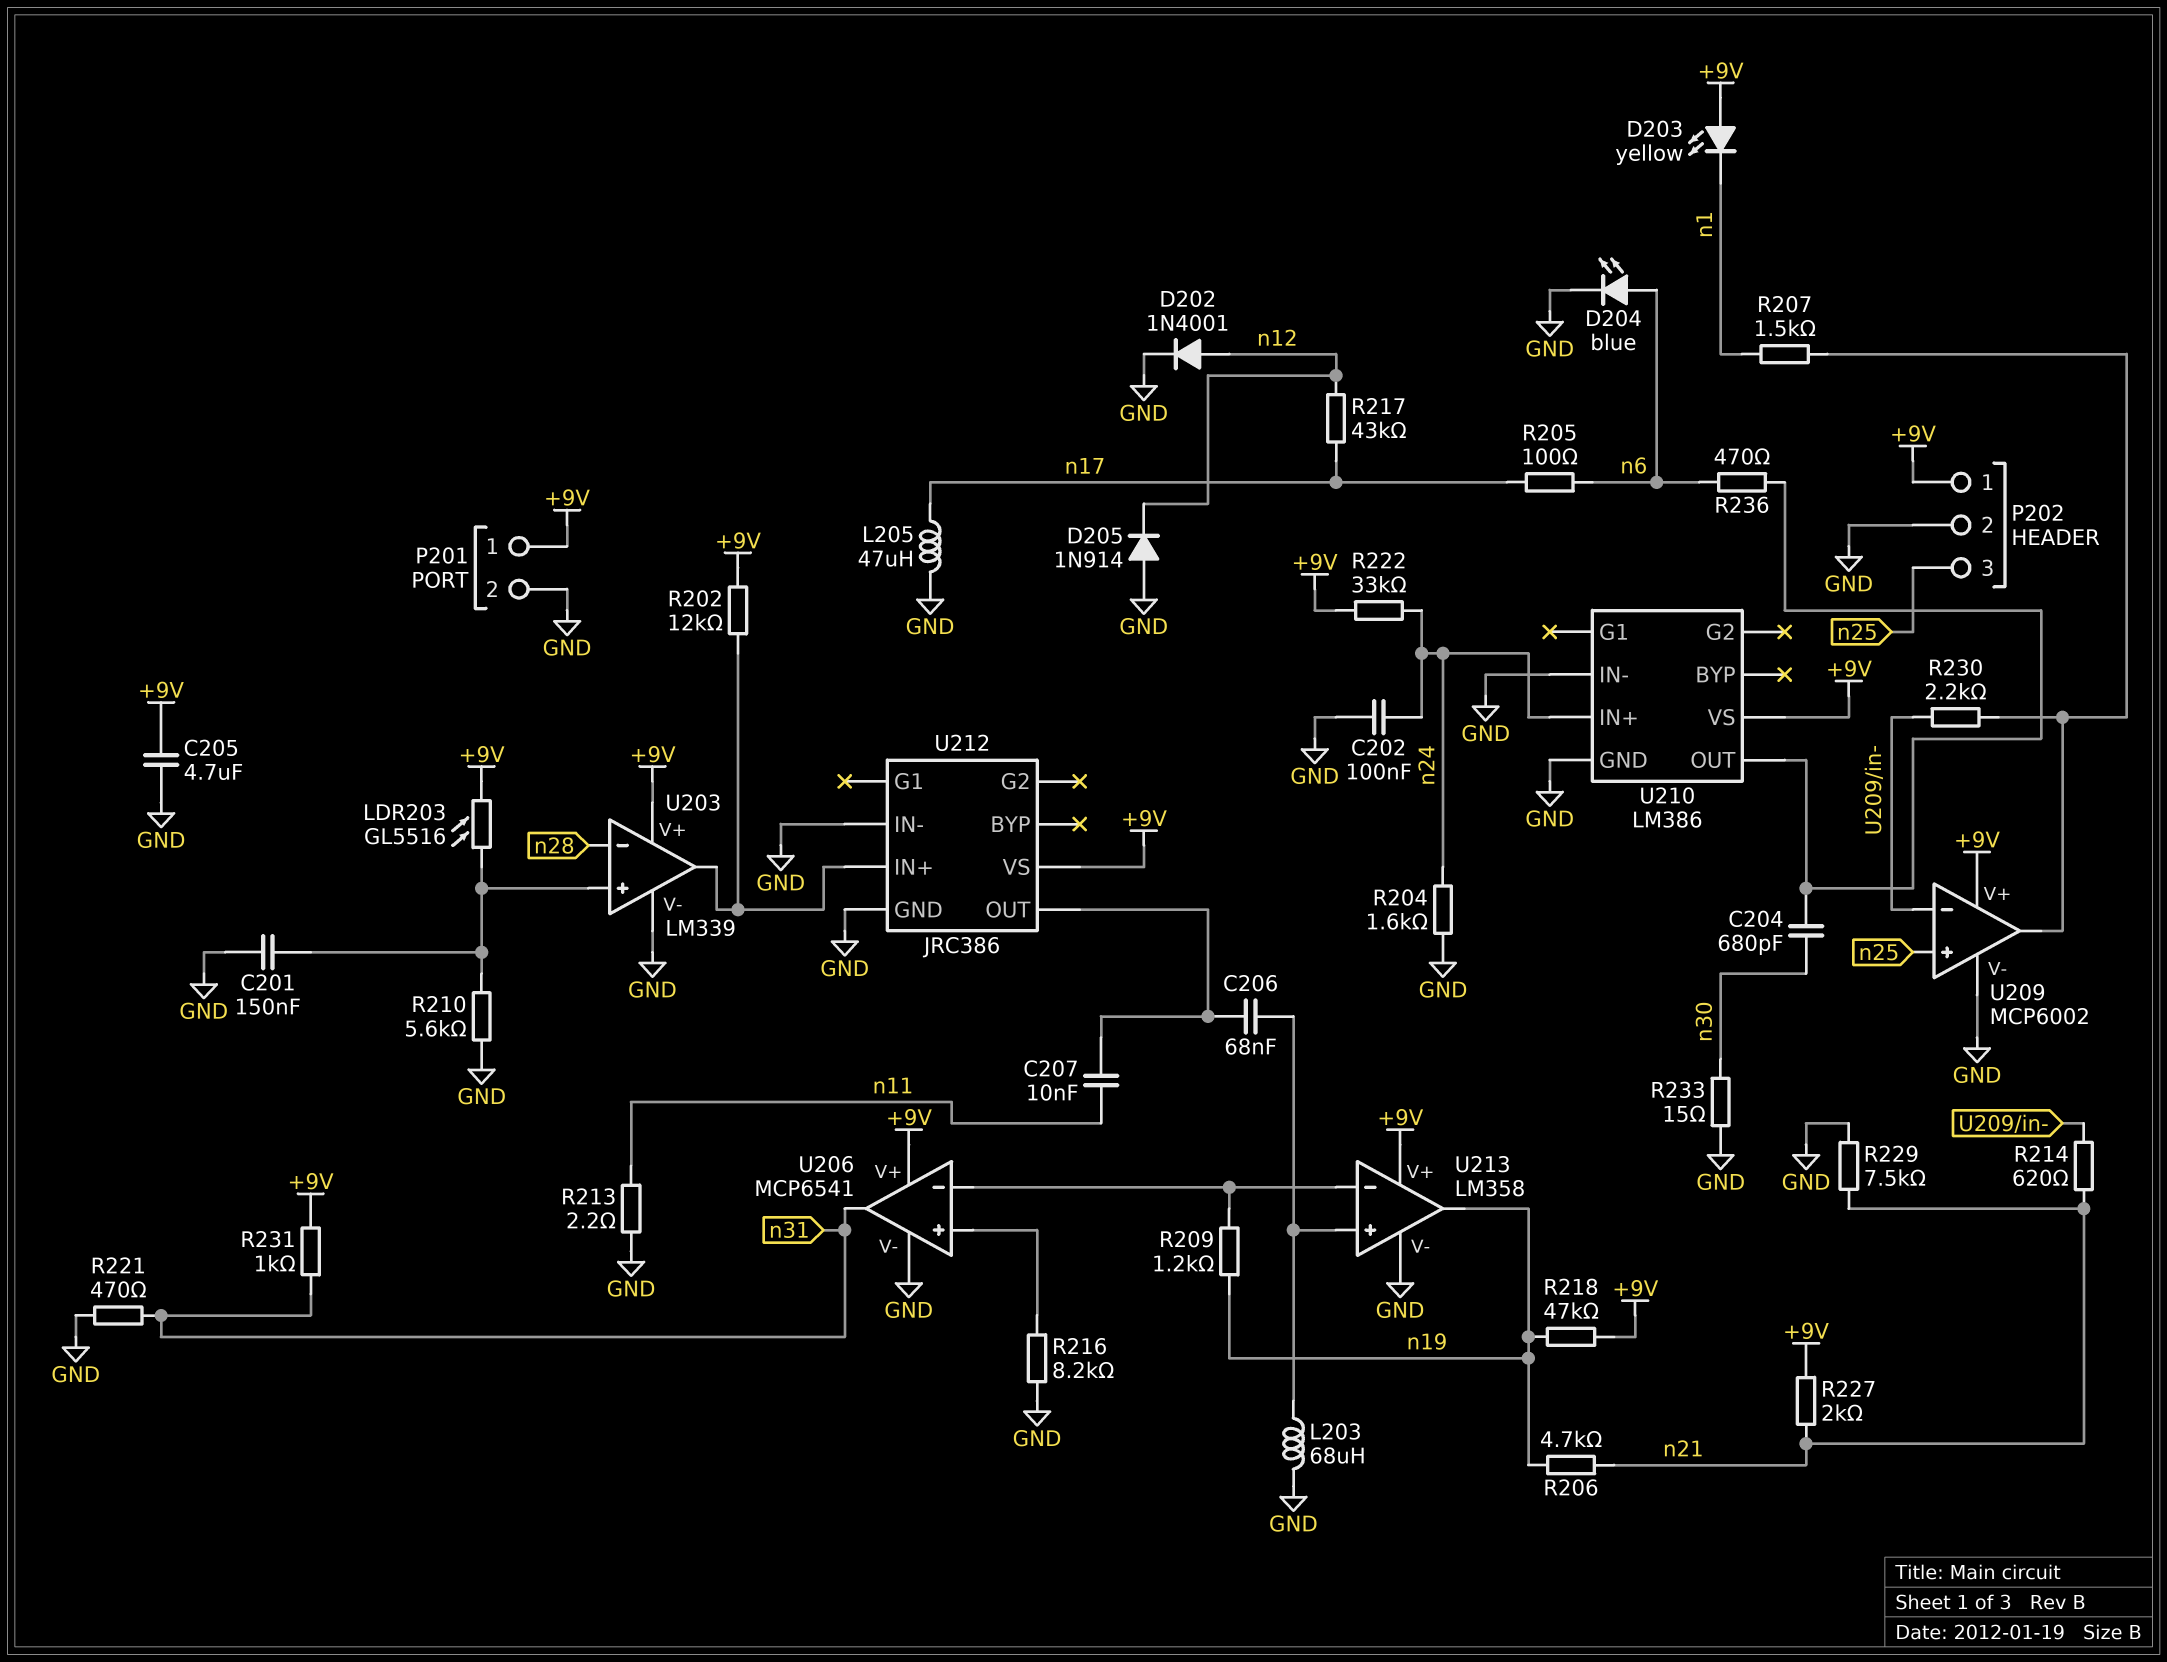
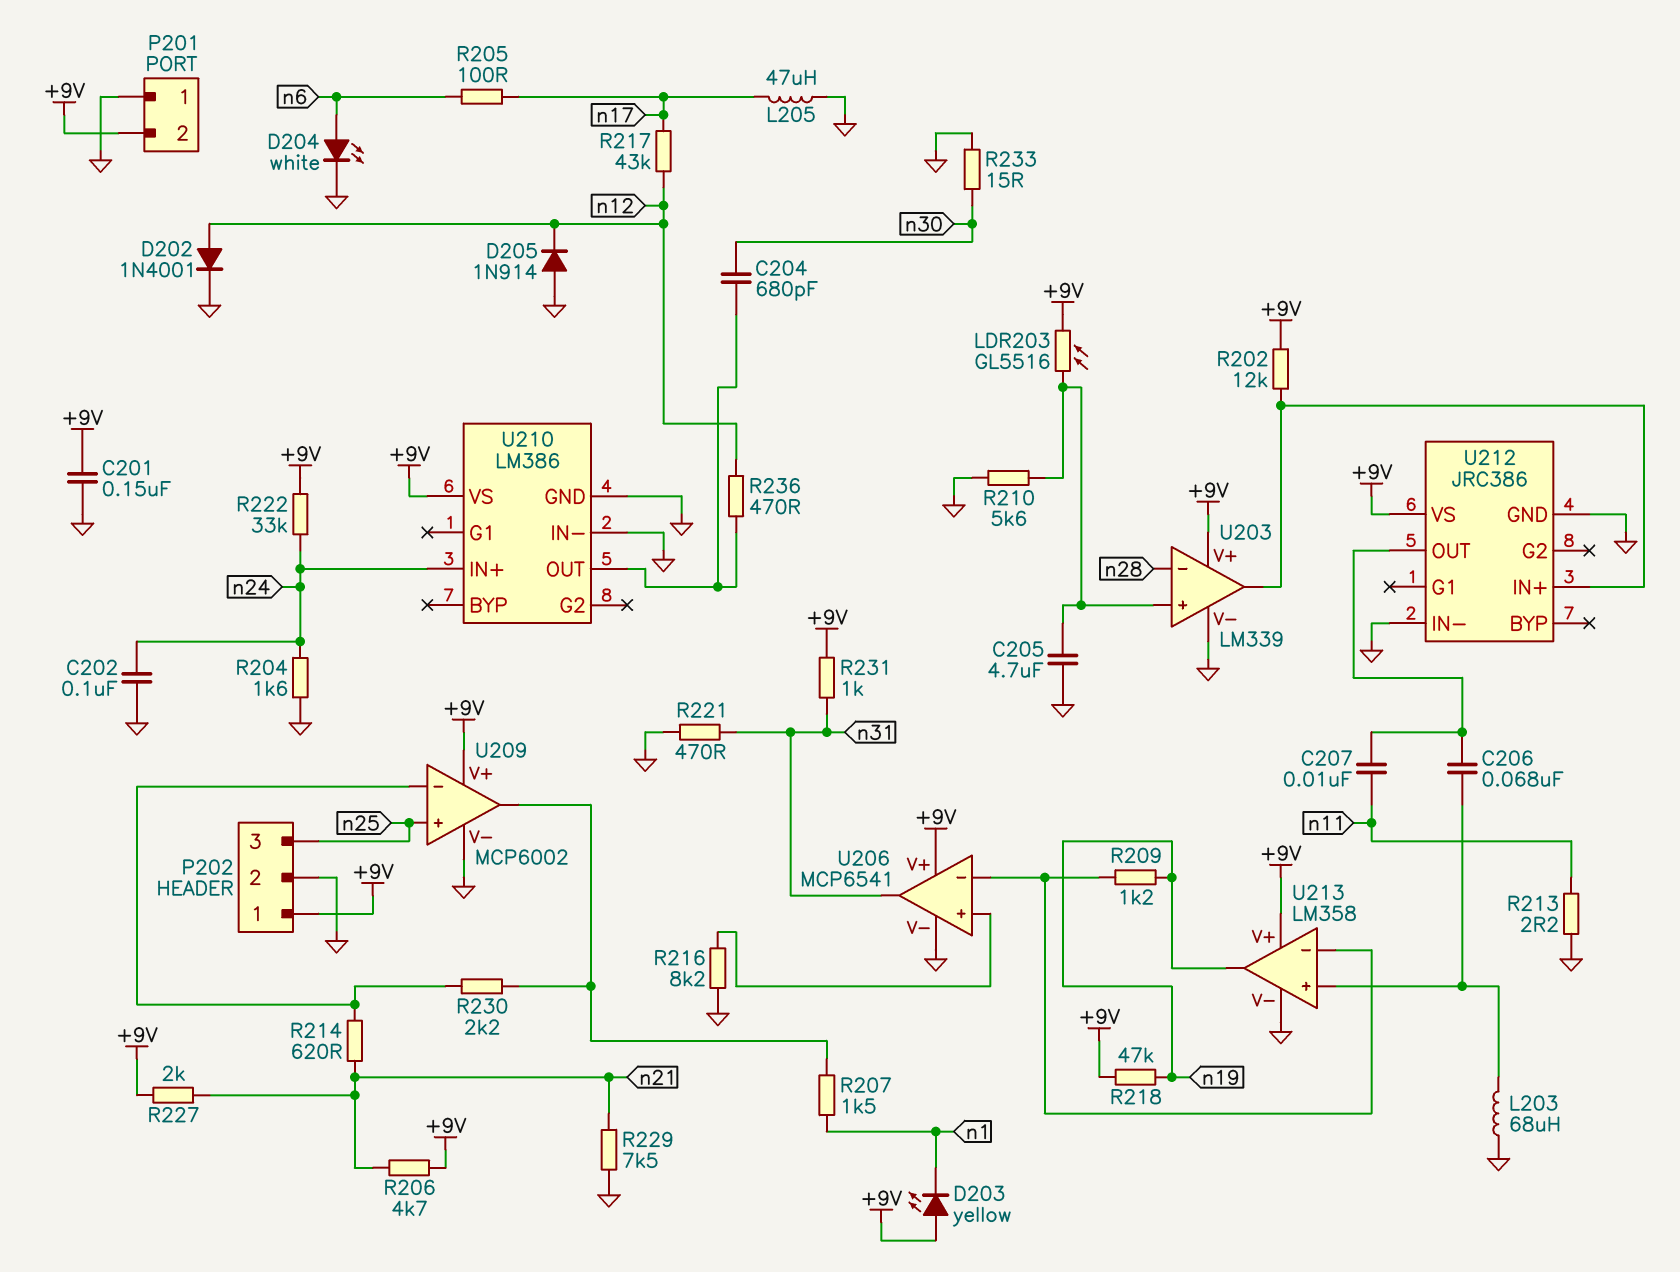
C201: 150nF (GND, U203/in+) -> 150nF (+9V, GND)
C205: 4.7uF (+9V, GND) -> 4.7uF (GND, U203/in+)
D204: LED blue (A n6, K GND) -> LED white (A n6, K GND)
P201 pin 1: +9V -> GND
P201 pin 2: GND -> +9V
R206: 4.7k (n19, n21) -> 4.7k (+9V, n21)
R236: 470 (U210/OUT, n6) -> 470 (U210/OUT, n12)

